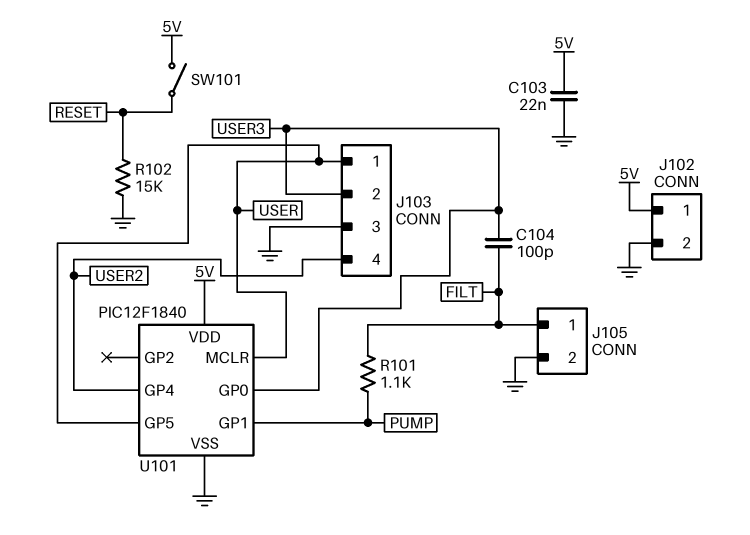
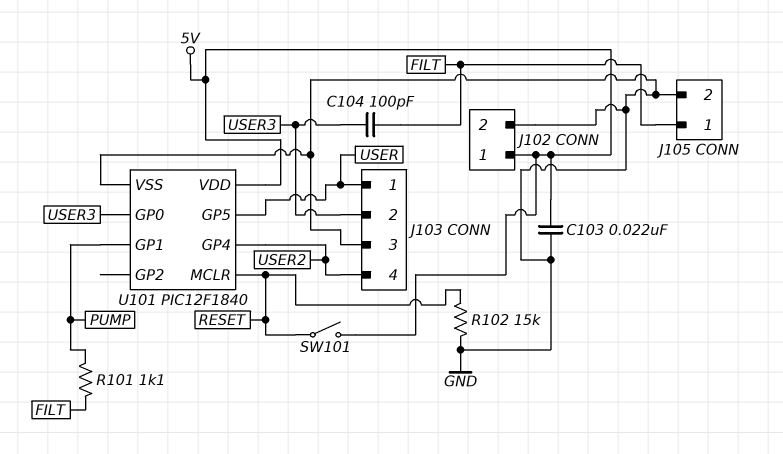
U101 pin MCLR: USER -> RESET

